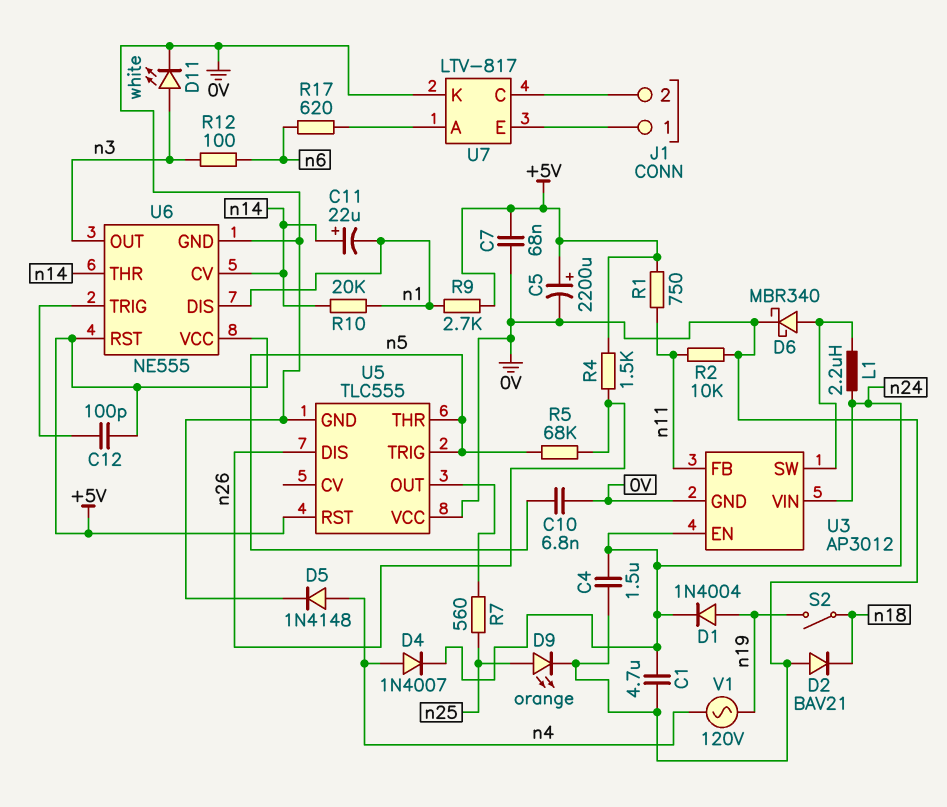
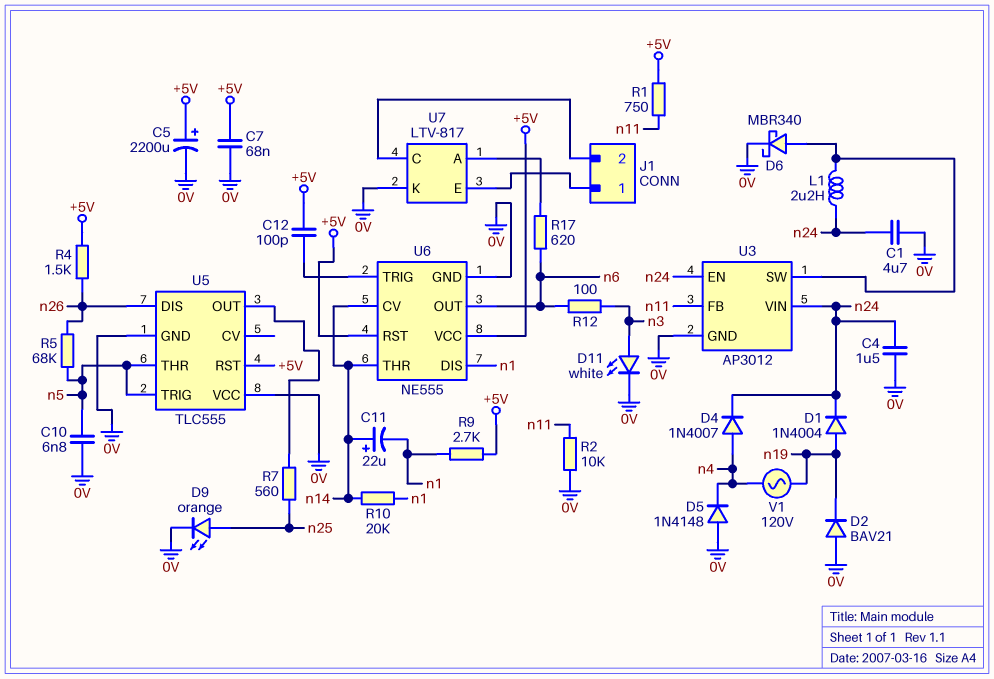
D2: diode BAV21 (A 0V, K n18) -> diode BAV21 (A 0V, K n19)
D5: diode 1N4148 (A n4, K 0V) -> diode 1N4148 (A 0V, K n4)
S2: switch (n18, n19) -> none
U6 pin OUT: n3 -> n6

